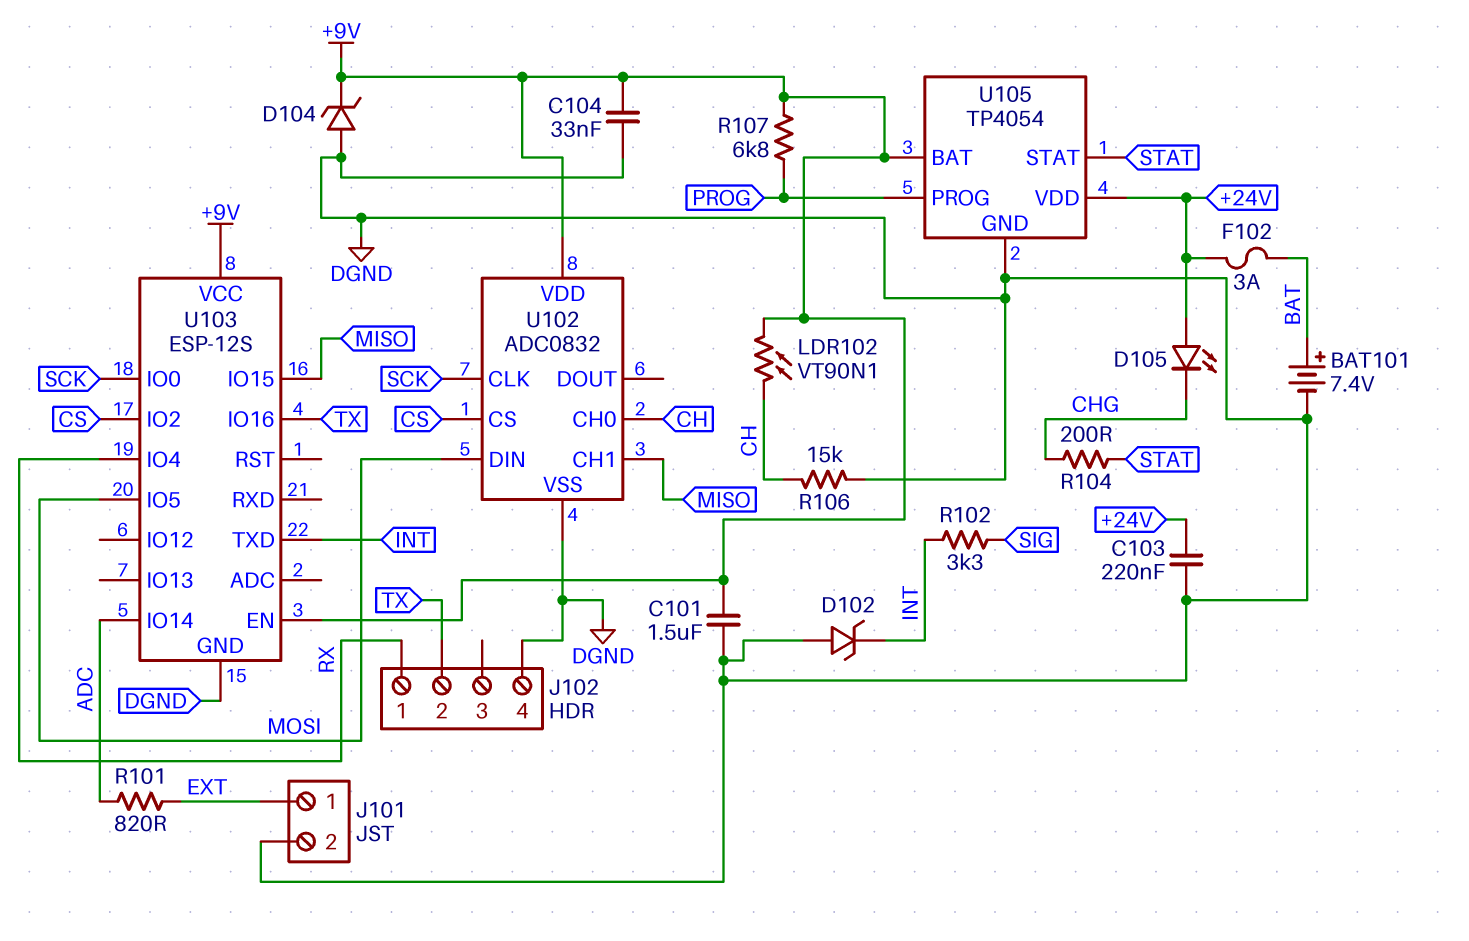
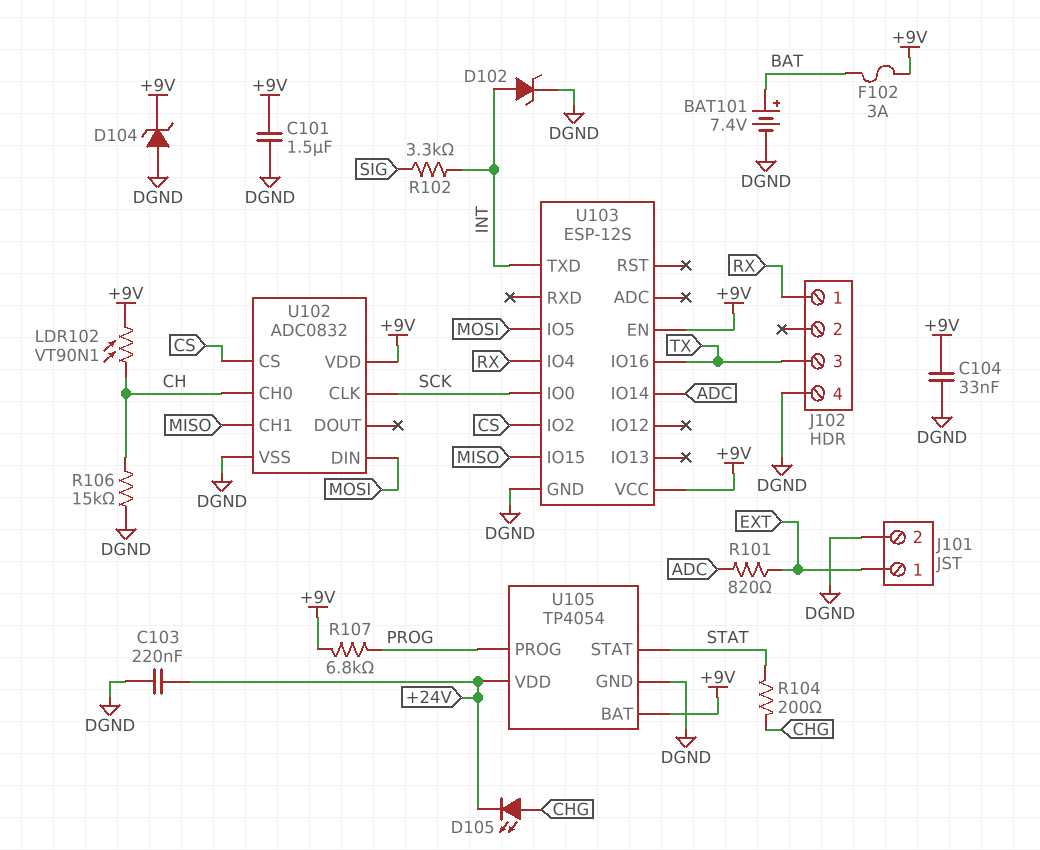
D102: zener (A DGND, K INT) -> zener (A INT, K DGND)
D105: LED (A +24V, K CHG) -> LED (A CHG, K +24V)
F102: 3A (+24V, BAT) -> 3A (+9V, BAT)
J102 pin 2: TX -> none
J102 pin 3: none -> TX

